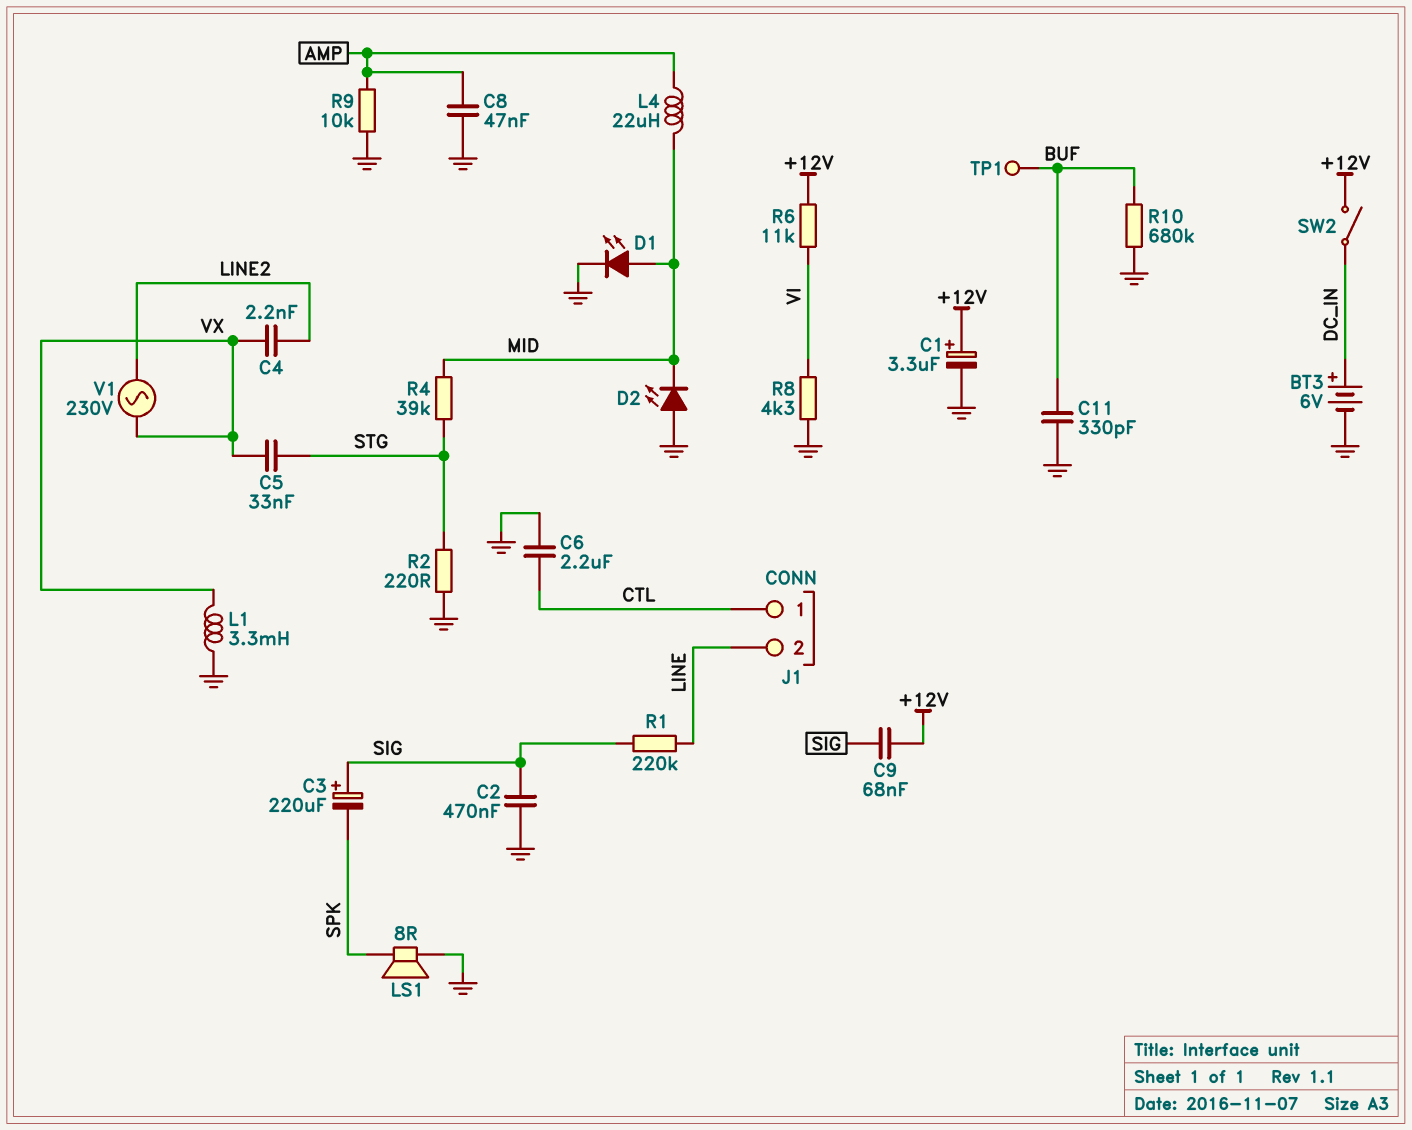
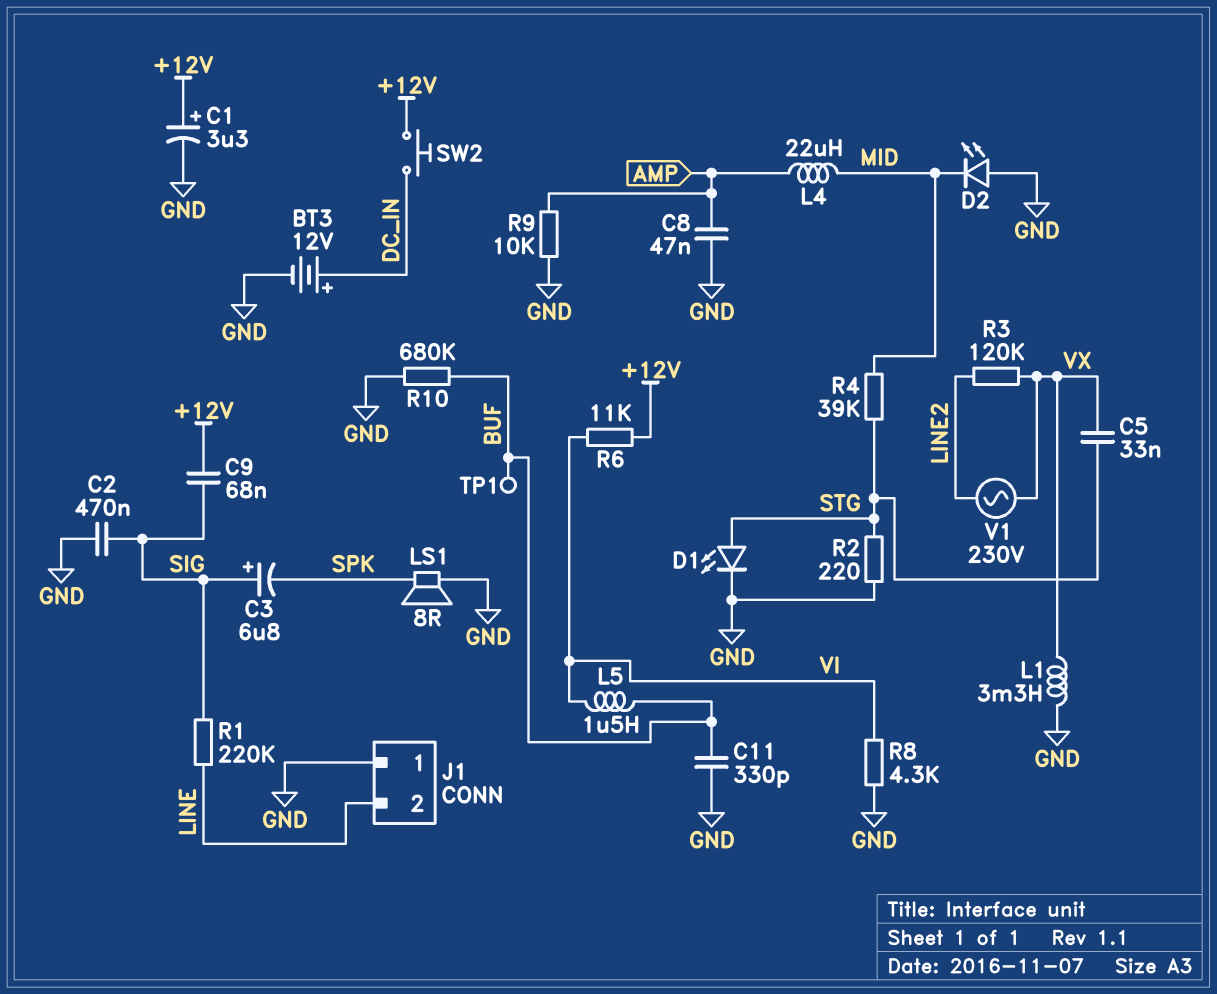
BT3: 6V (plus DC_IN, minus GND) -> 12V (plus DC_IN, minus GND)
C3: 220uF (plus SIG, minus SPK) -> 6.8uF (plus SIG, minus SPK)
C4: 2.2nF (LINE2, VX) -> none
C6: 2.2uF (CTL, GND) -> none
D1: LED (A MID, K GND) -> LED (A STG, K GND)
J1 pin 1: CTL -> GND
L5: none -> 1.5uH (BUF, VI)
R3: none -> 120k (LINE2, VX)
SW2: switch (+12V, DC_IN) -> button (+12V, DC_IN)

